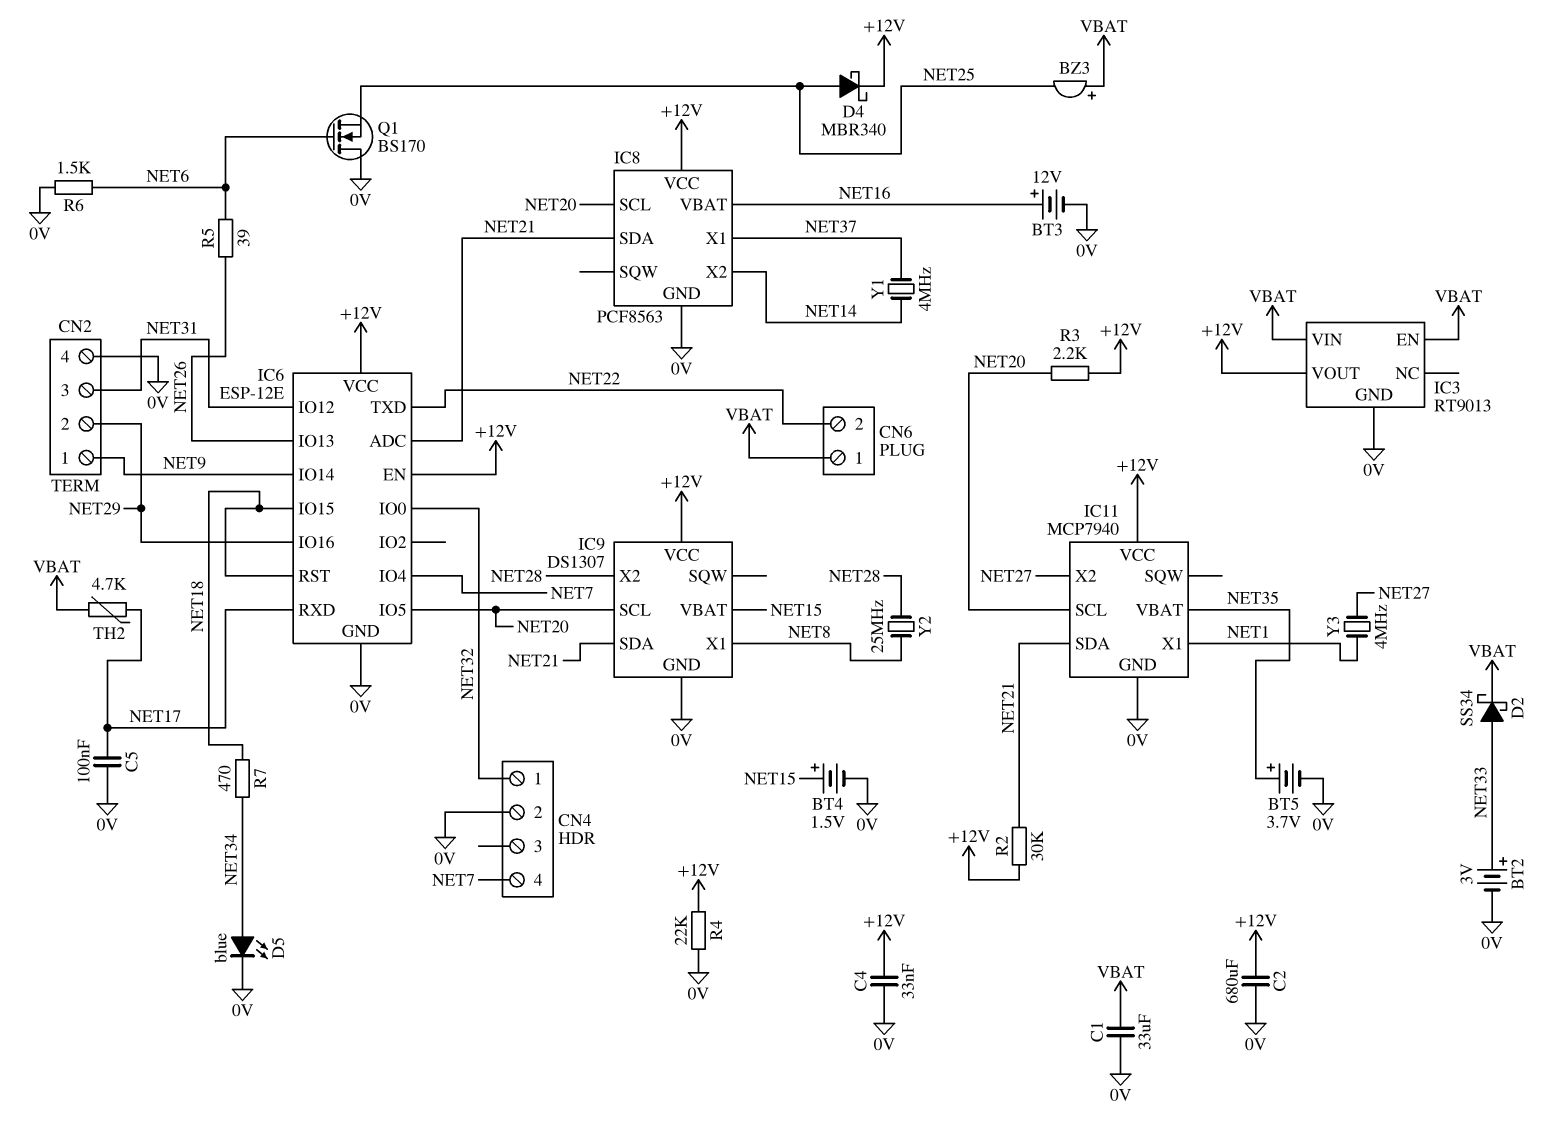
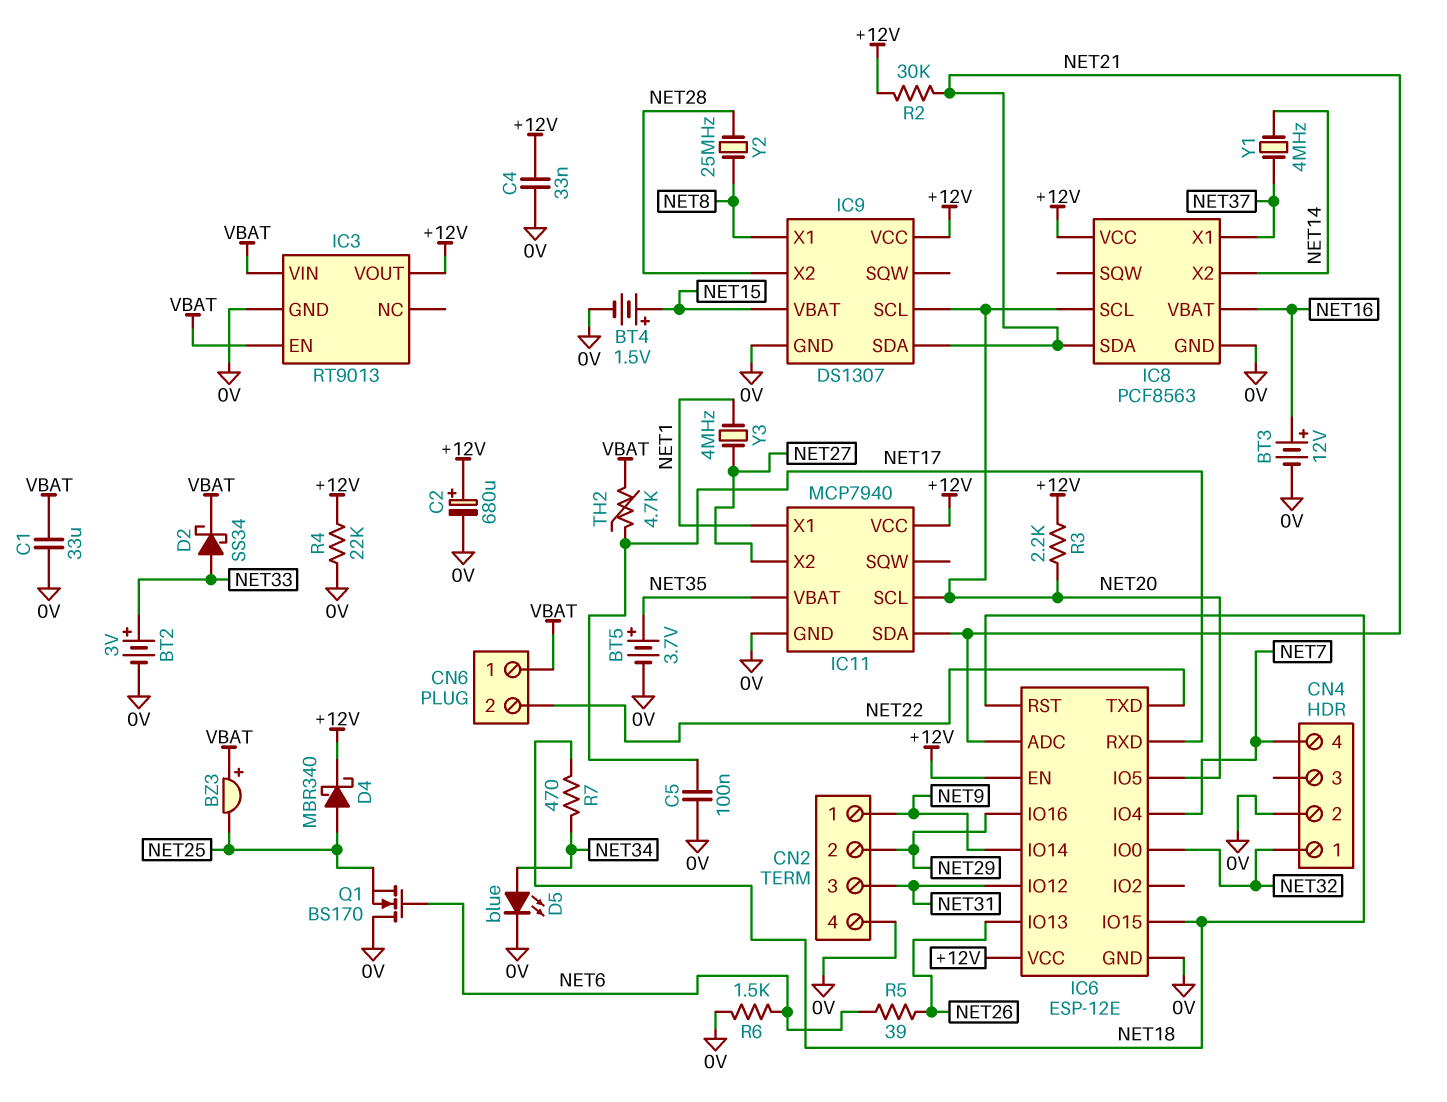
C2: 680uF (+12V, 0V) -> 680uF (plus +12V, minus 0V)

